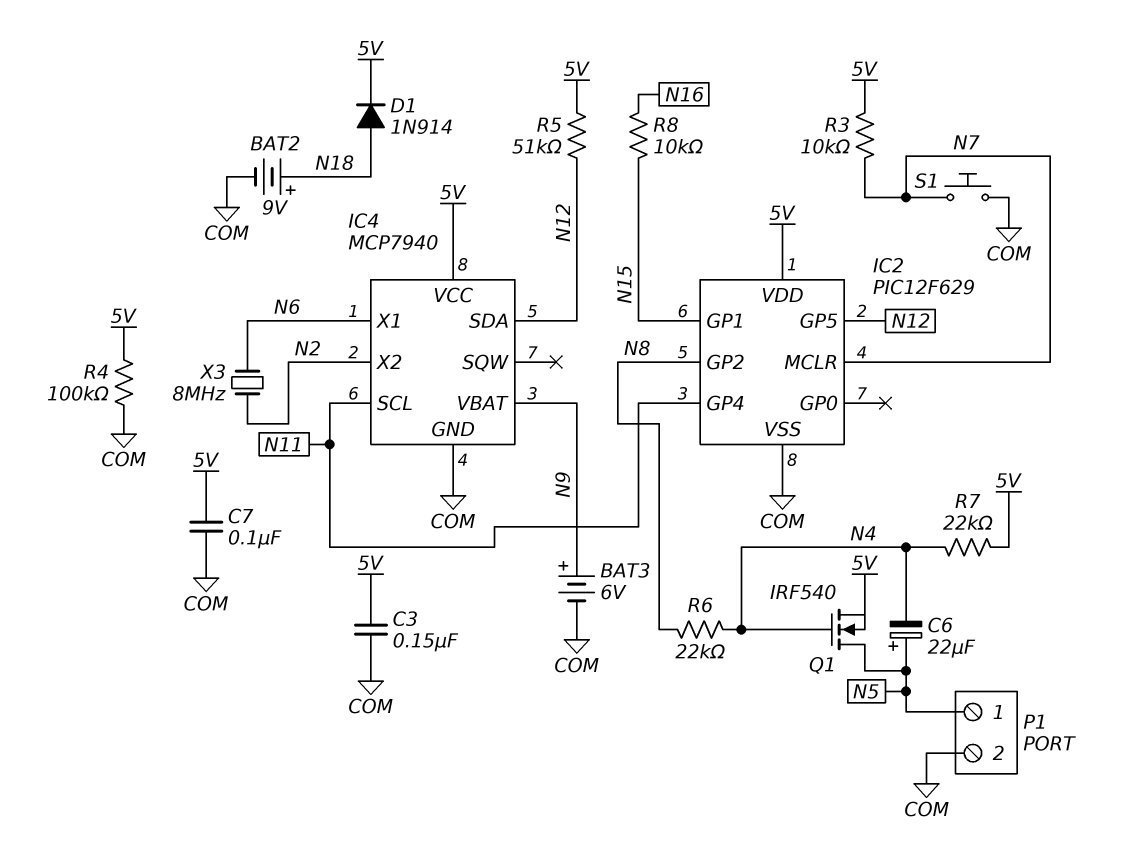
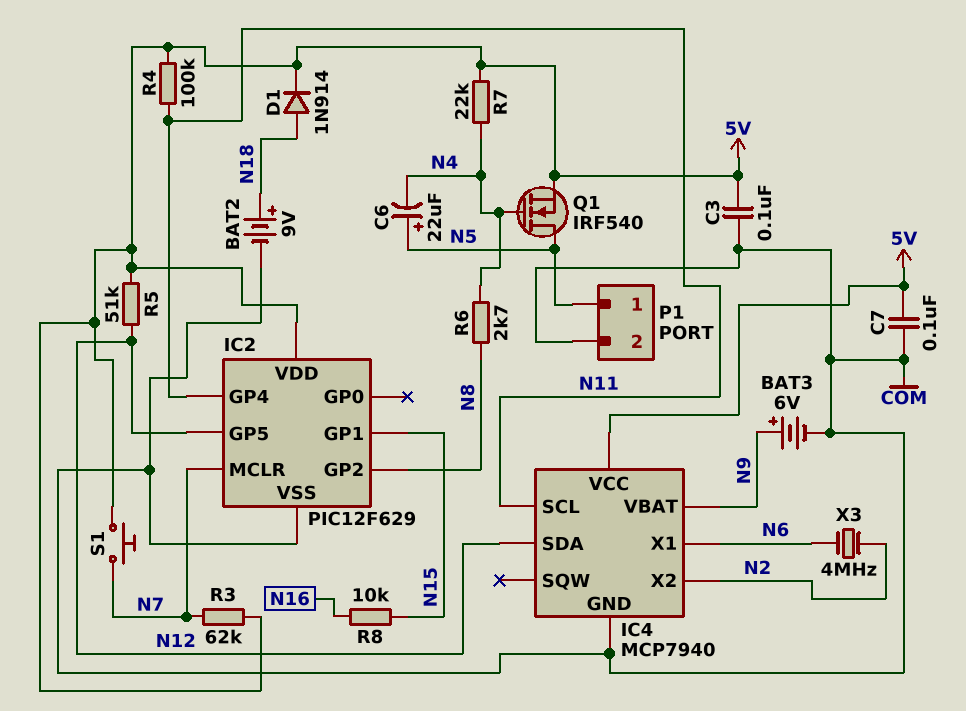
C3: 150nF (5V, COM) -> 100nF (5V, COM)
R3: 10k (5V, N7) -> 62k (5V, N7)
R4: 100k (5V, COM) -> 100k (5V, N11)
R6: 22k (N4, N8) -> 2.7k (N4, N8)
S1: button (COM, N7) -> button (5V, N7)
X3: 8MHz (N2, N6) -> 4MHz (N2, N6)

